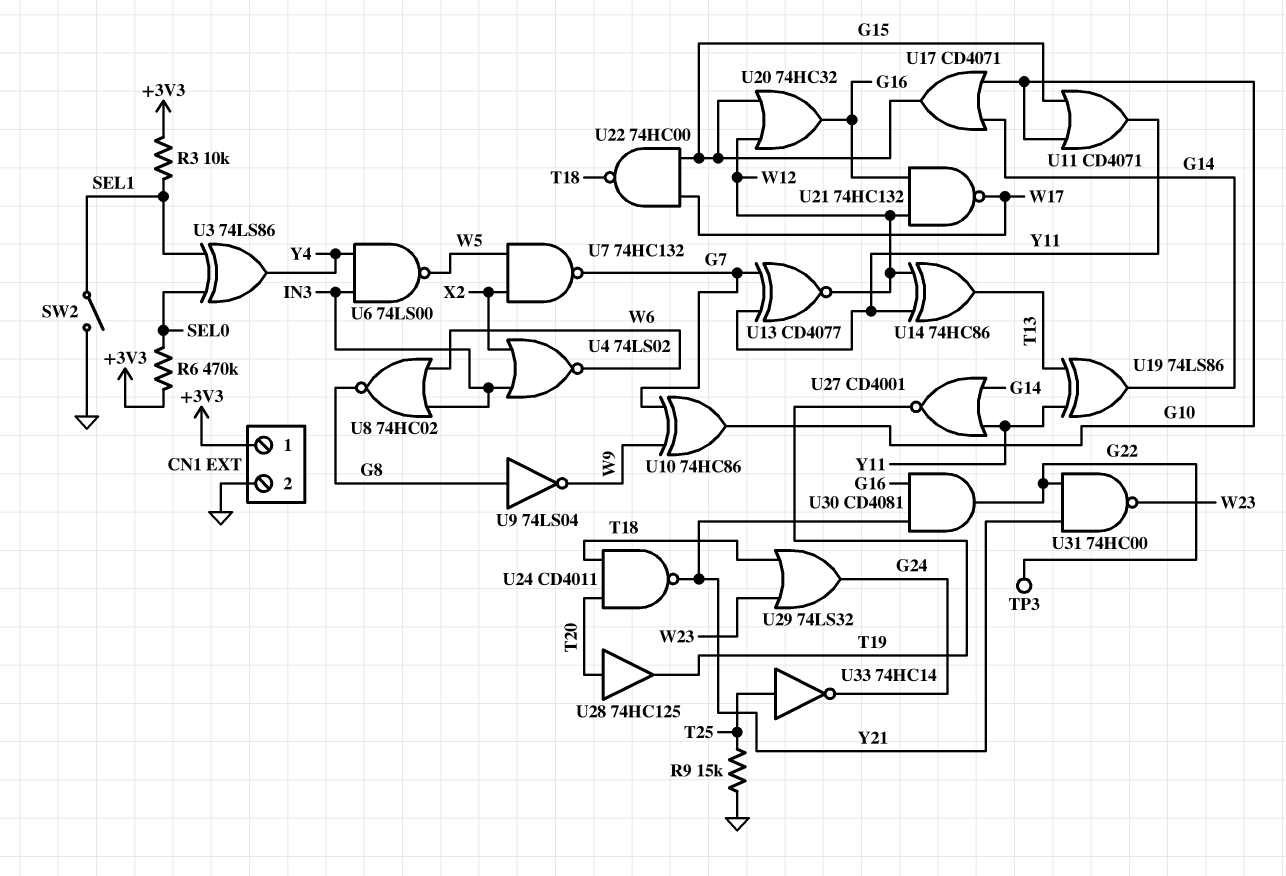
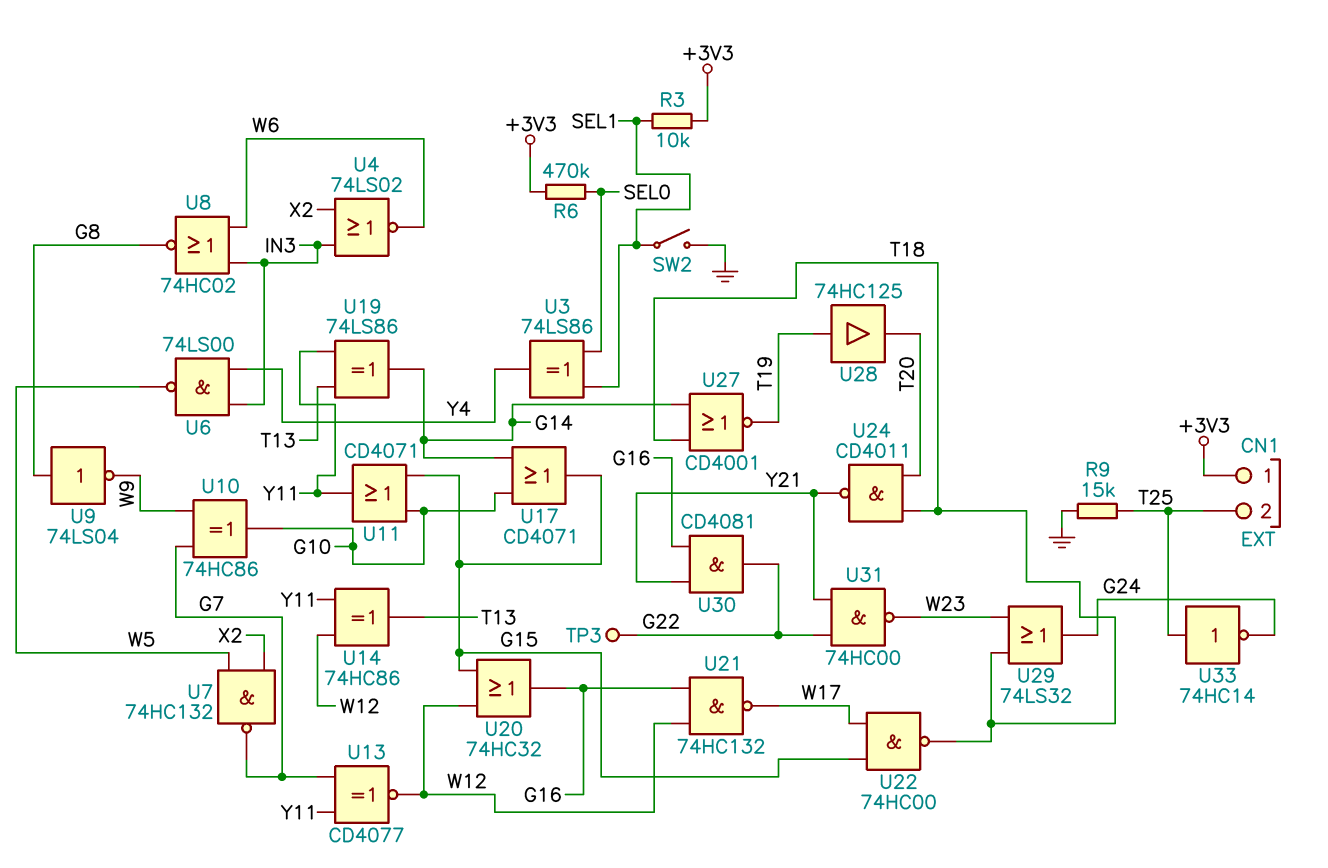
CN1 pin 2: GND -> T25
U27: NOR CD4001 (in G14, in Y11, out T19) -> NOR CD4001 (in G14, in T18, out T19)
U28: buffer 74HC125 (in T20, out T19) -> buffer 74HC125 (in T19, out T20)

